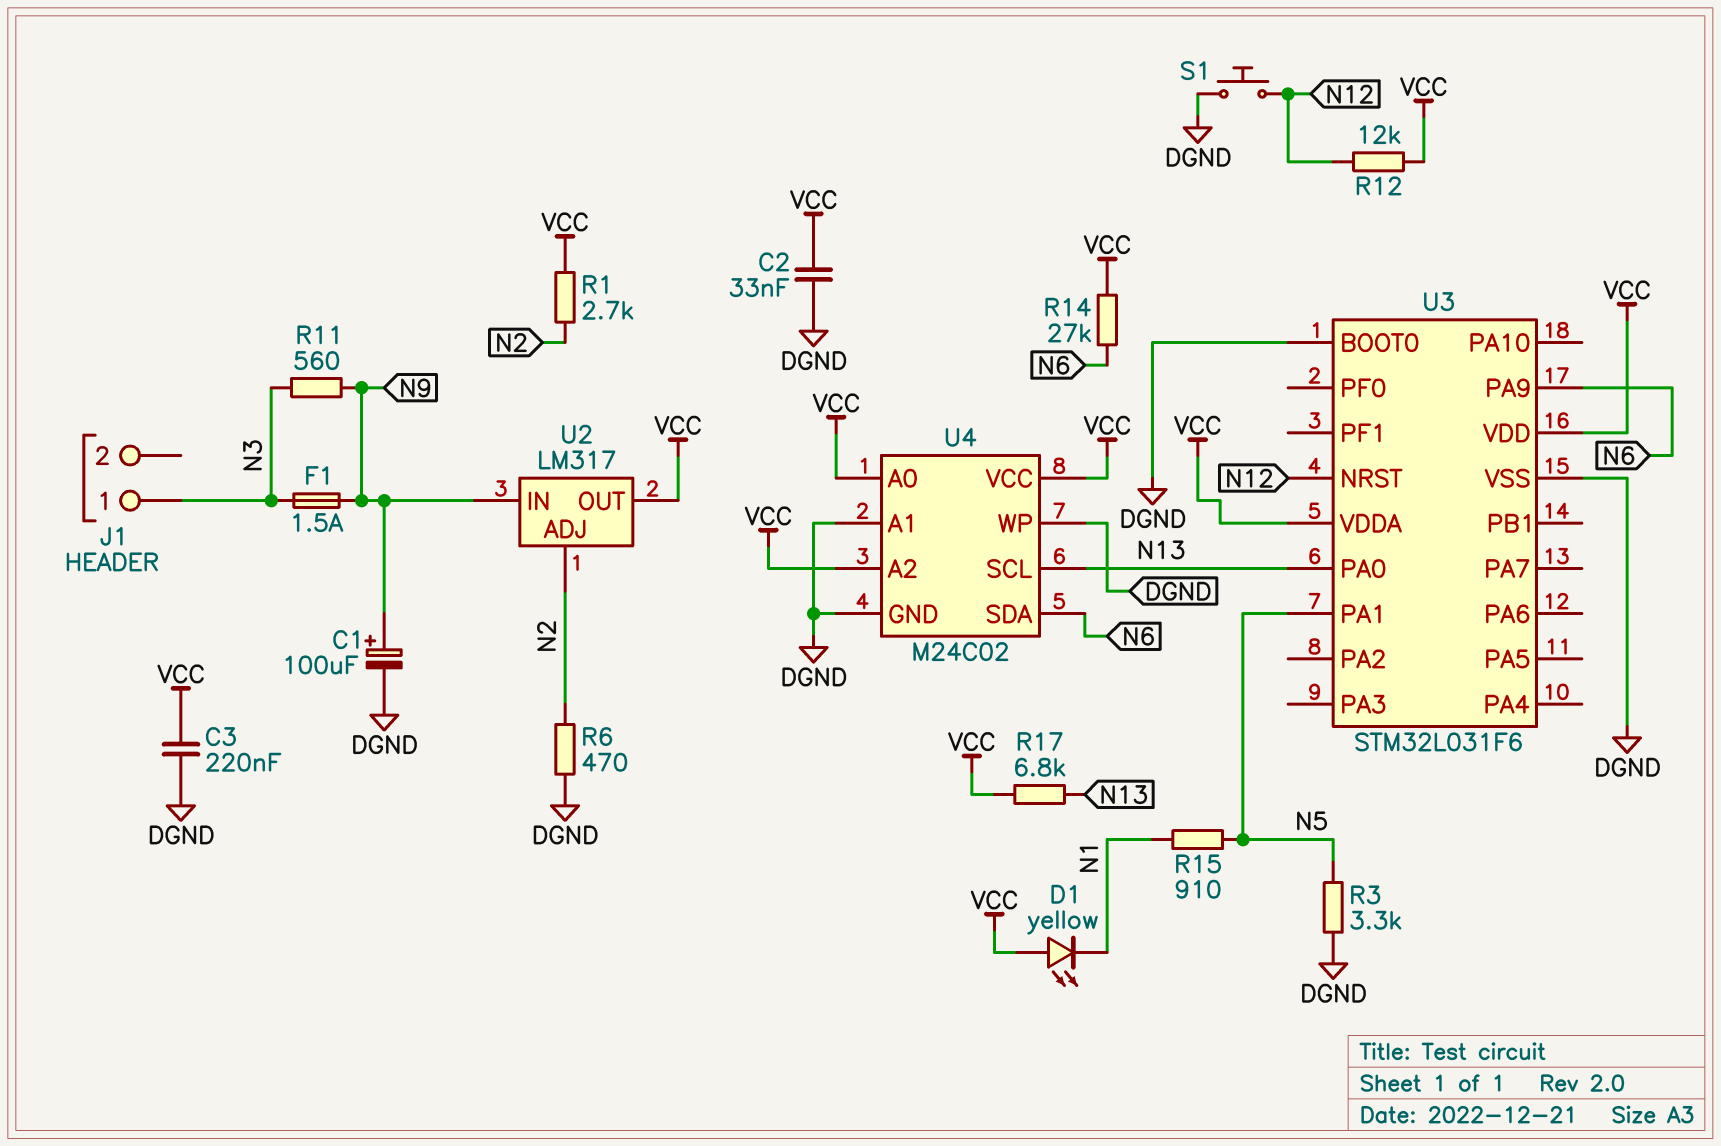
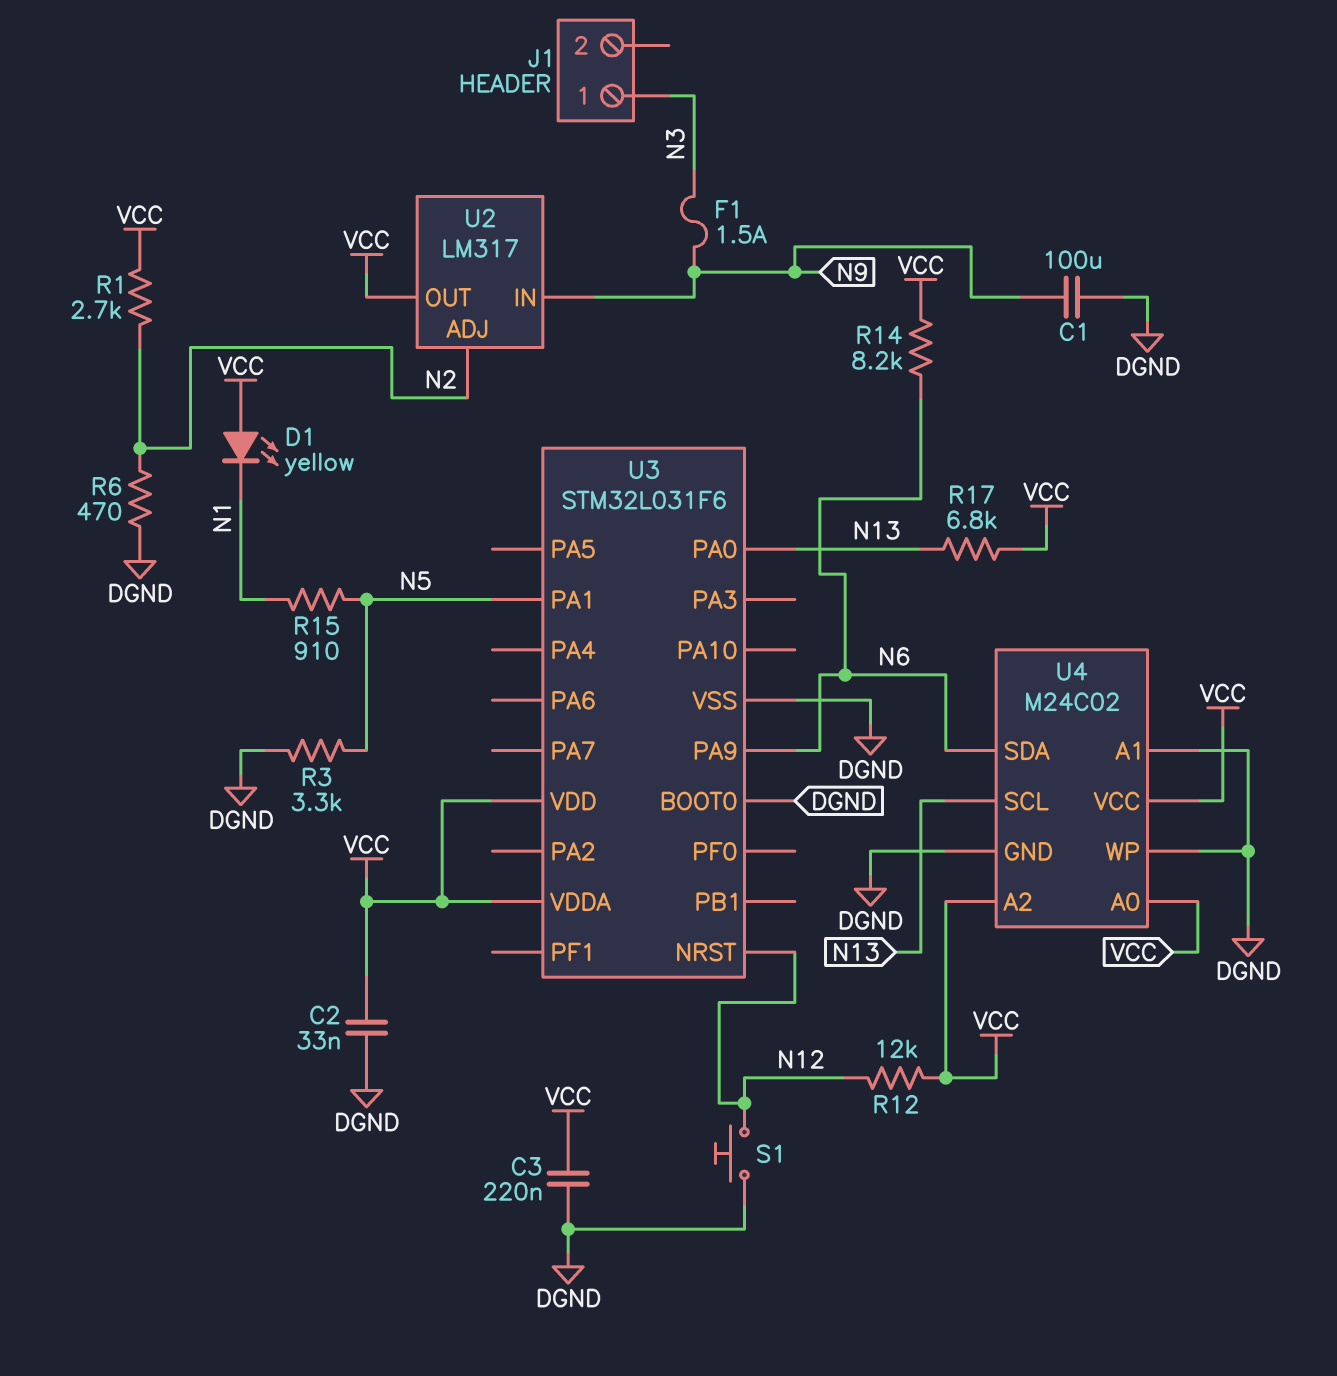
C1: 100uF (plus N9, minus DGND) -> 100uF (DGND, N9)
R11: 560 (N3, N9) -> none
R14: 27k (N6, VCC) -> 8.2k (N6, VCC)

